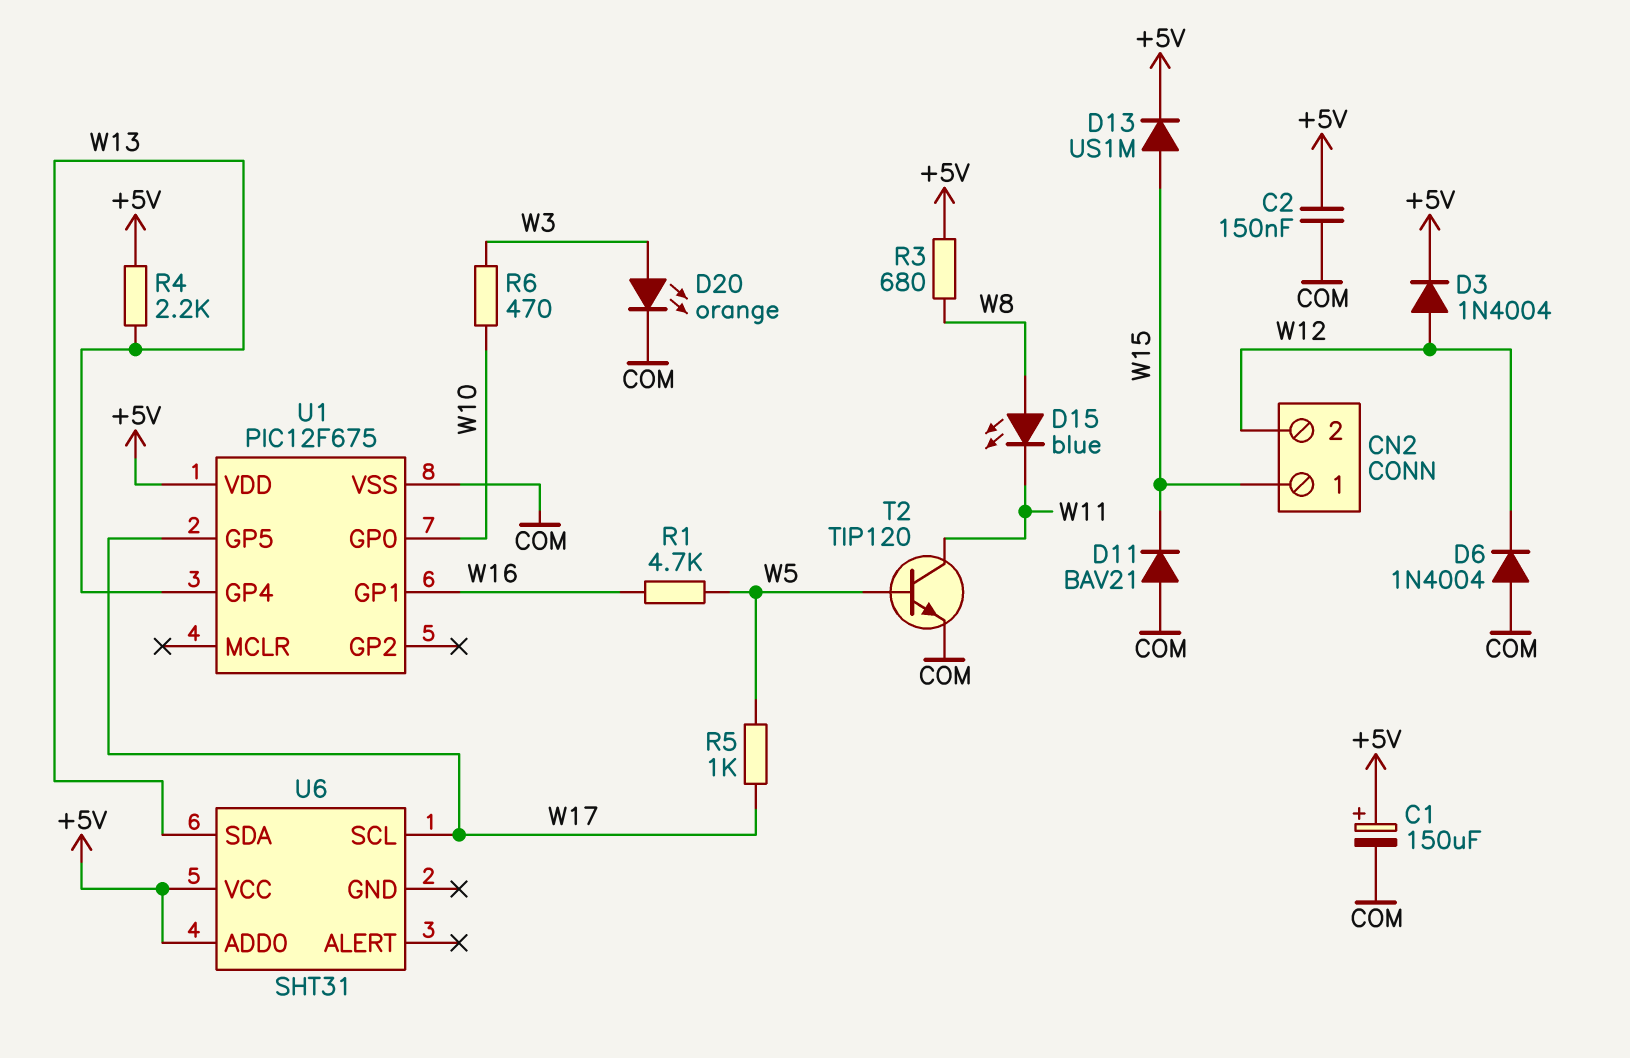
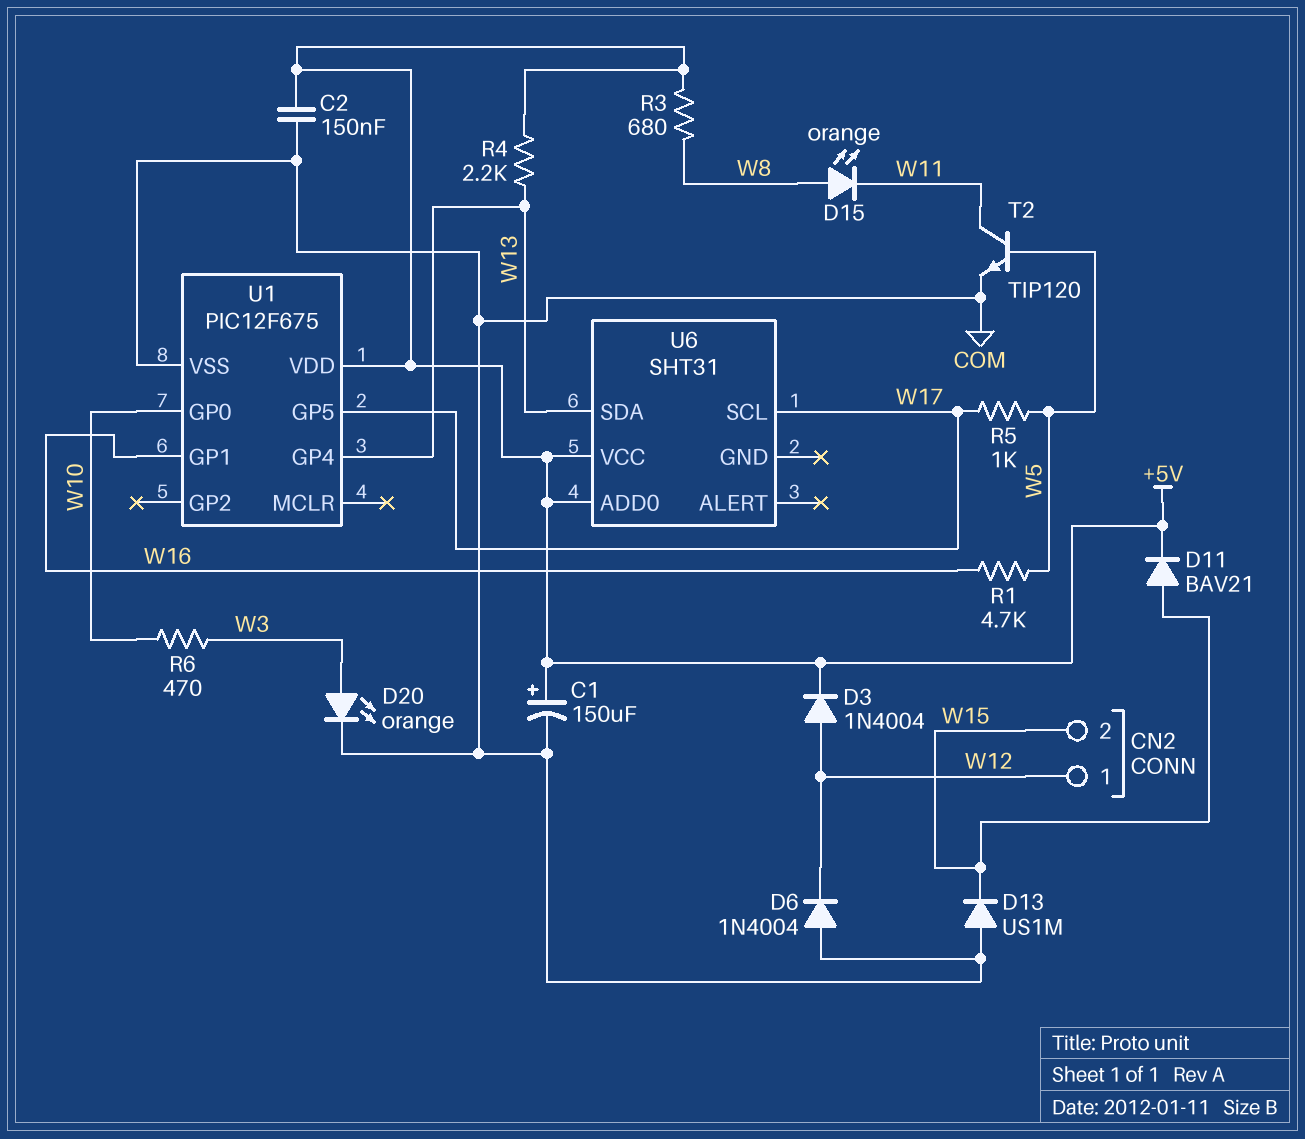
CN2 pin 1: W15 -> W12
CN2 pin 2: W12 -> W15
D11: diode BAV21 (A COM, K W15) -> diode BAV21 (A W15, K +5V)
D13: diode US1M (A W15, K +5V) -> diode US1M (A COM, K W15)
D15: LED blue (A W8, K W11) -> LED orange (A W8, K W11)

